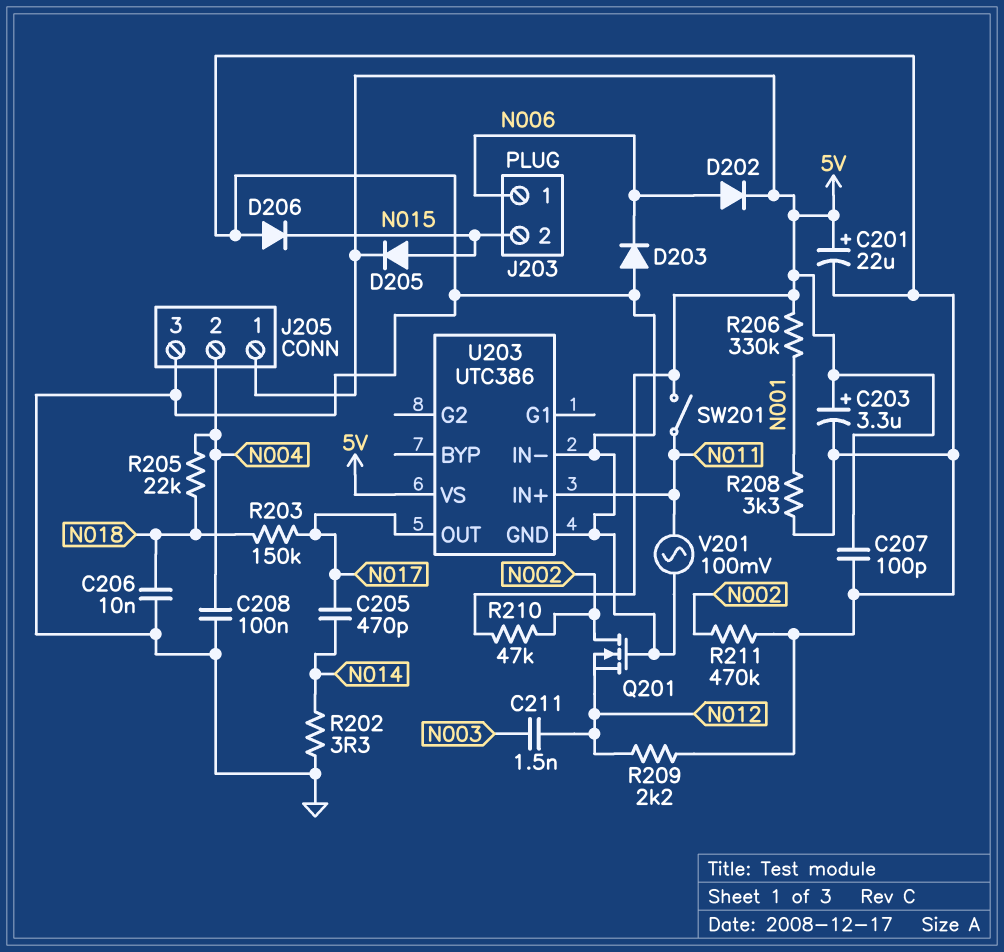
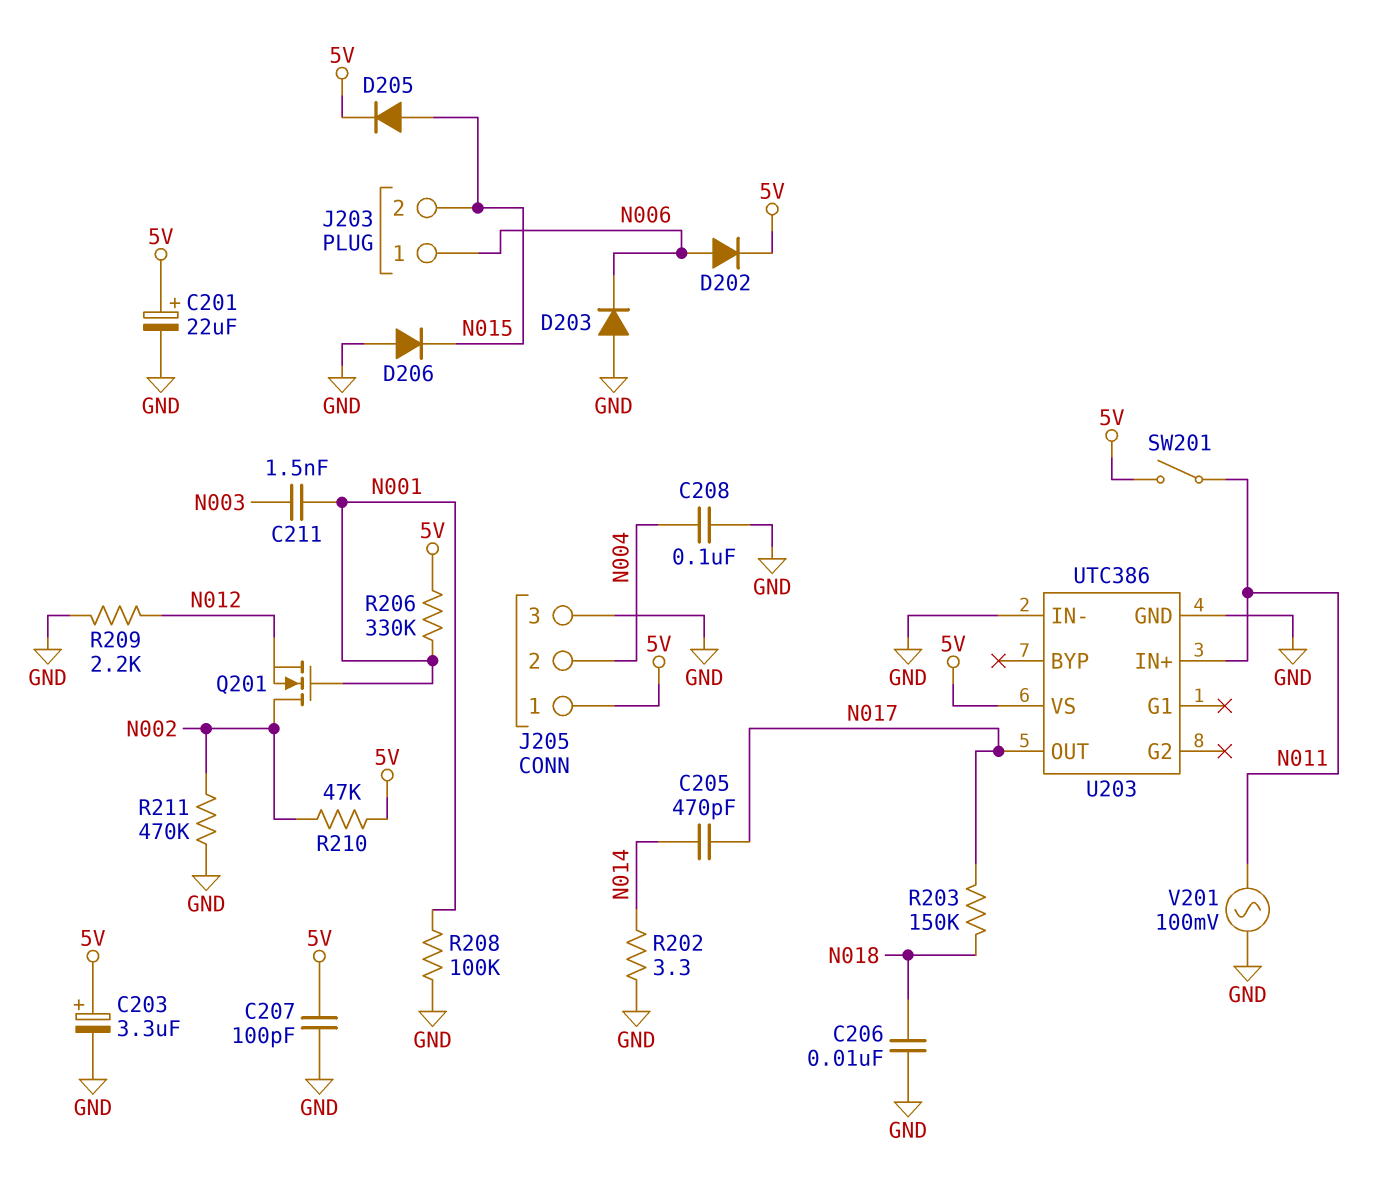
C211: 1.5nF (N003, N012) -> 1.5nF (N001, N003)
Q201: NMOS (G GND, D N002, S N012) -> NMOS (G N001, D N002, S N012)
R205: 22k (N004, N018) -> none
R208: 3.3k (GND, N001) -> 100k (GND, N001)

